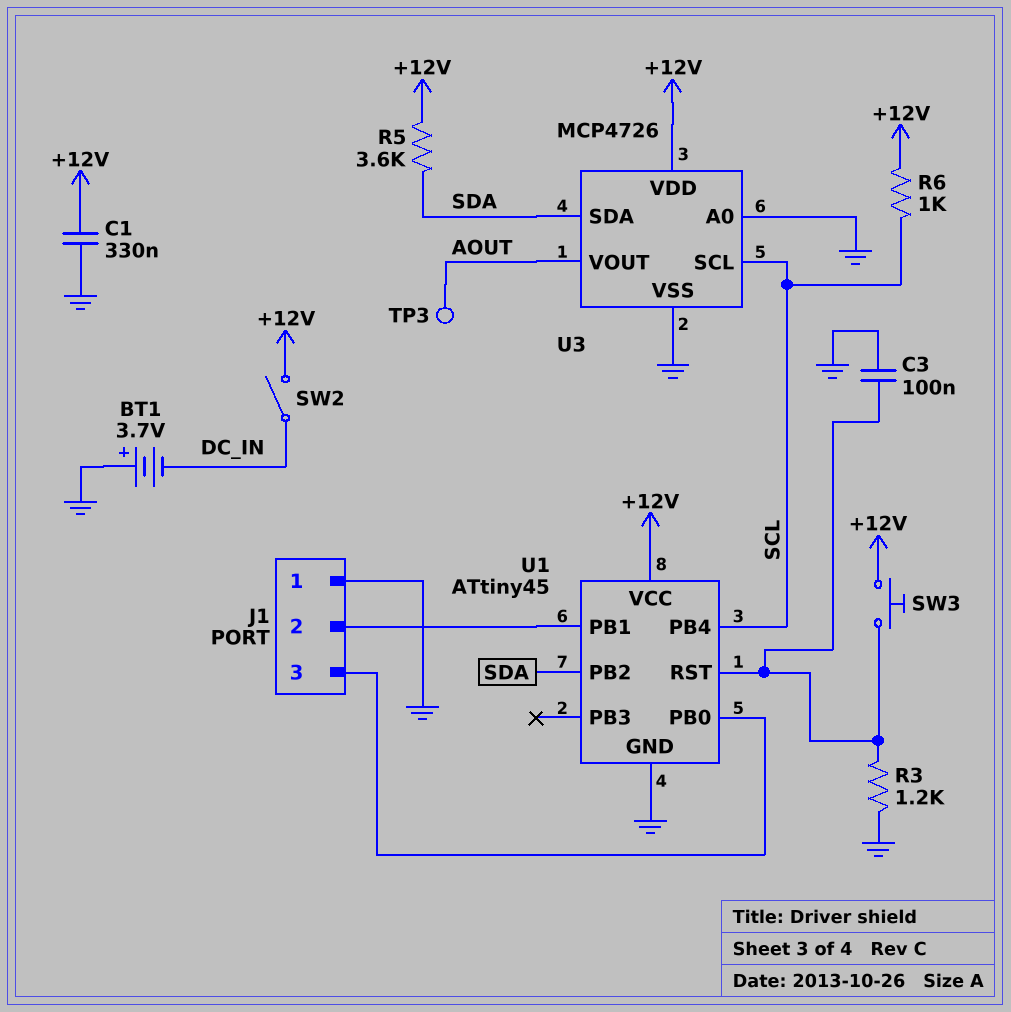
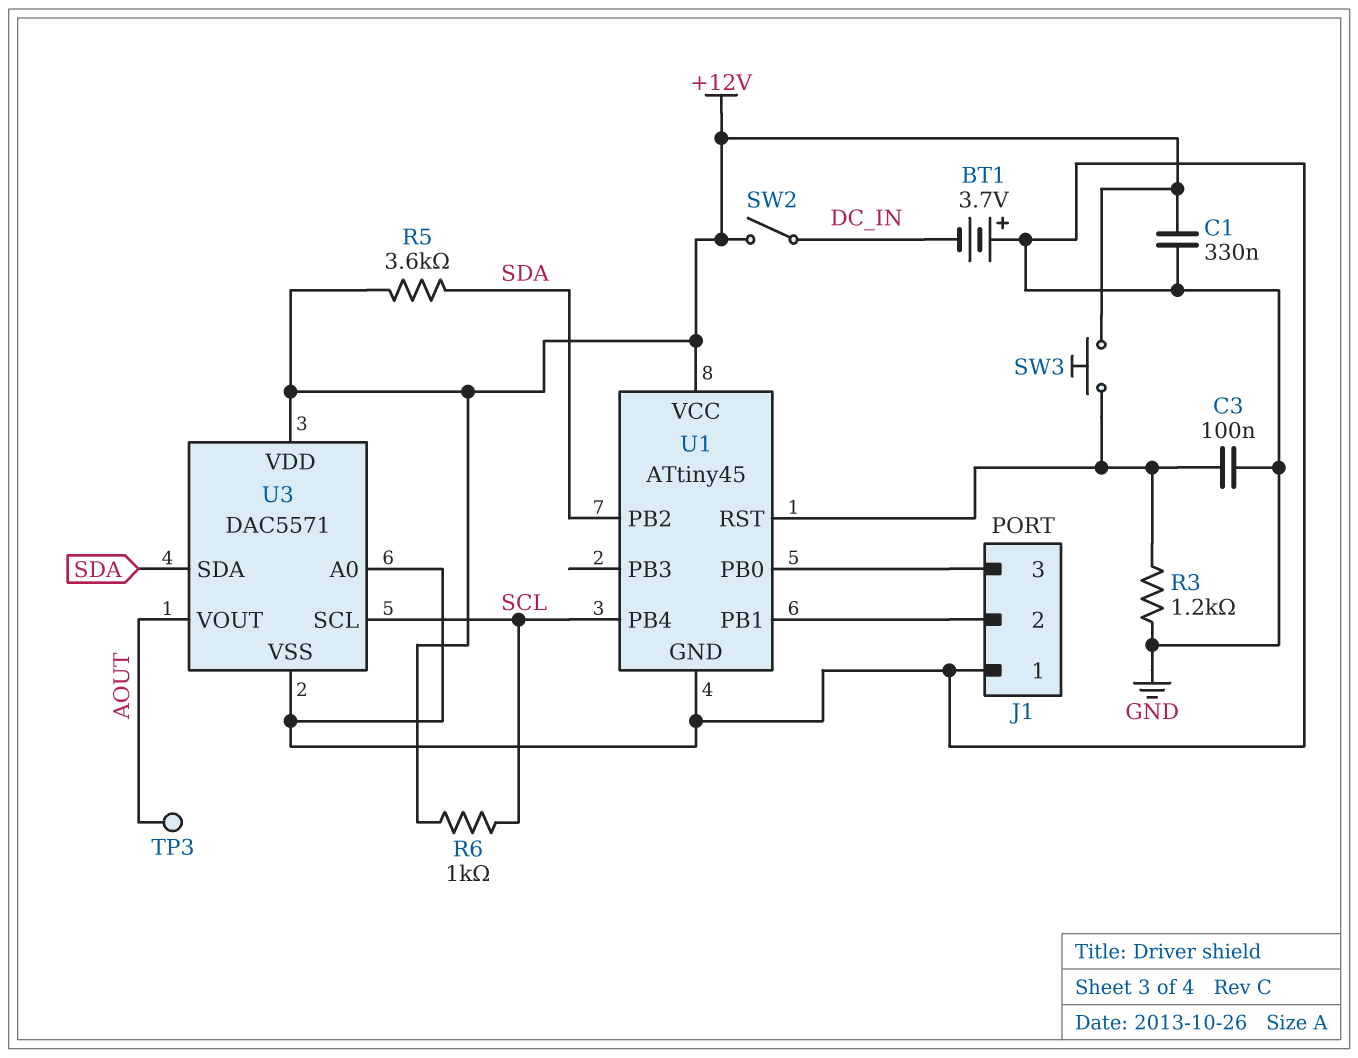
U3: MCP4726 -> DAC5571

